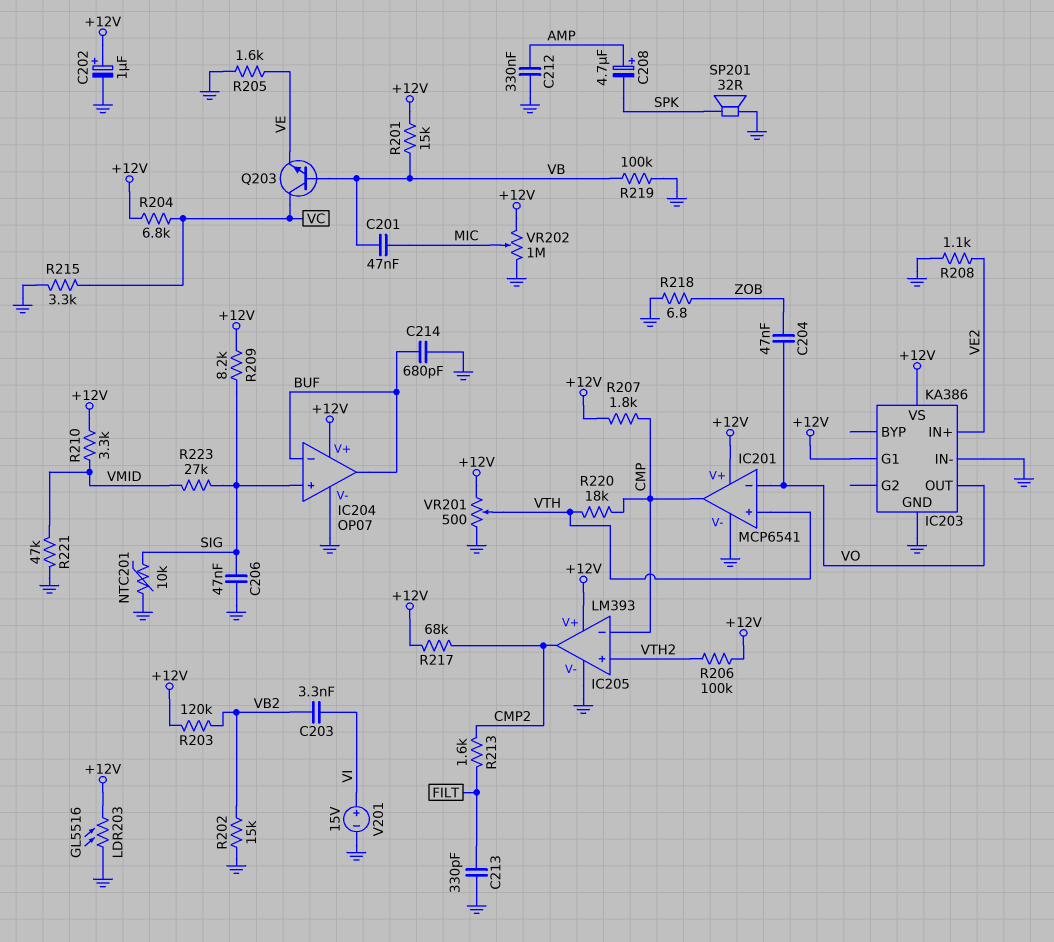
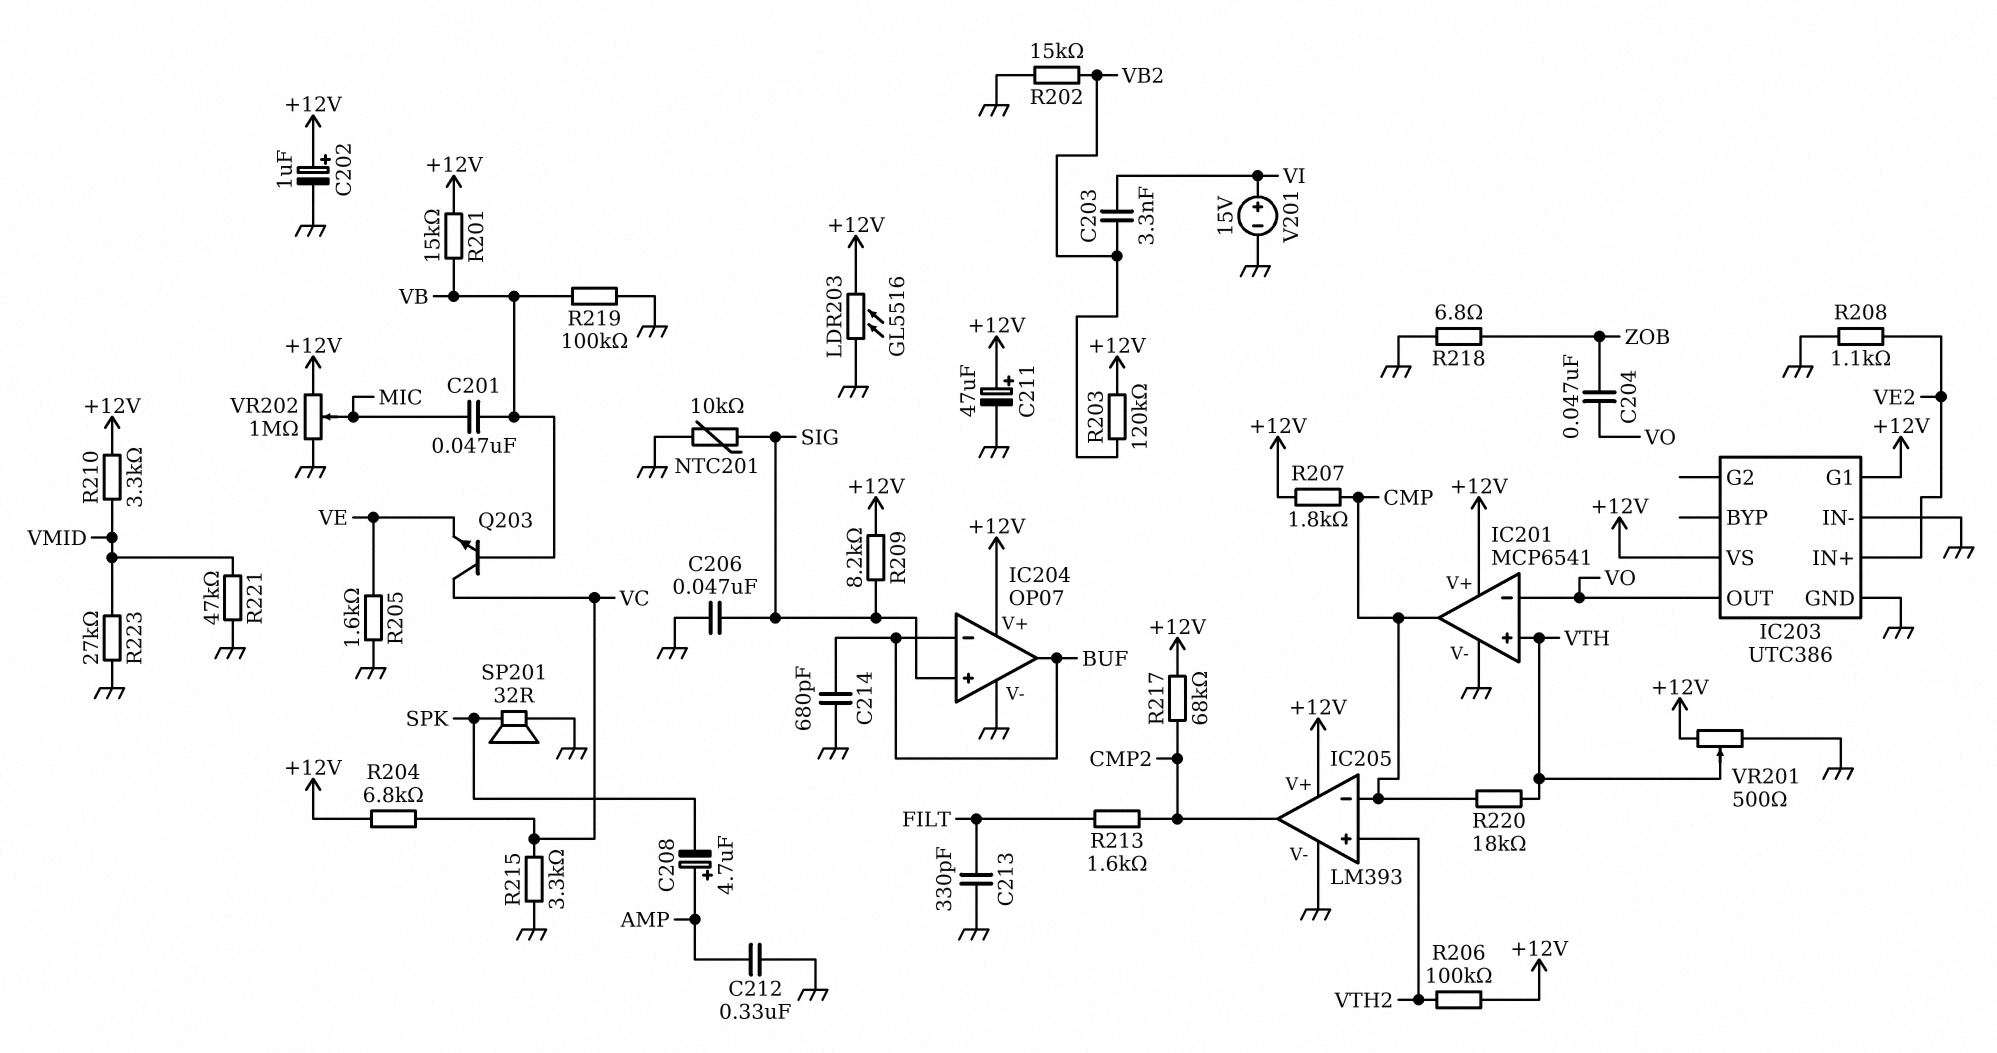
C211: none -> 47uF (plus +12V, minus GND)
IC203: KA386 -> UTC386
R223: 27k (SIG, VMID) -> 27k (GND, VMID)

